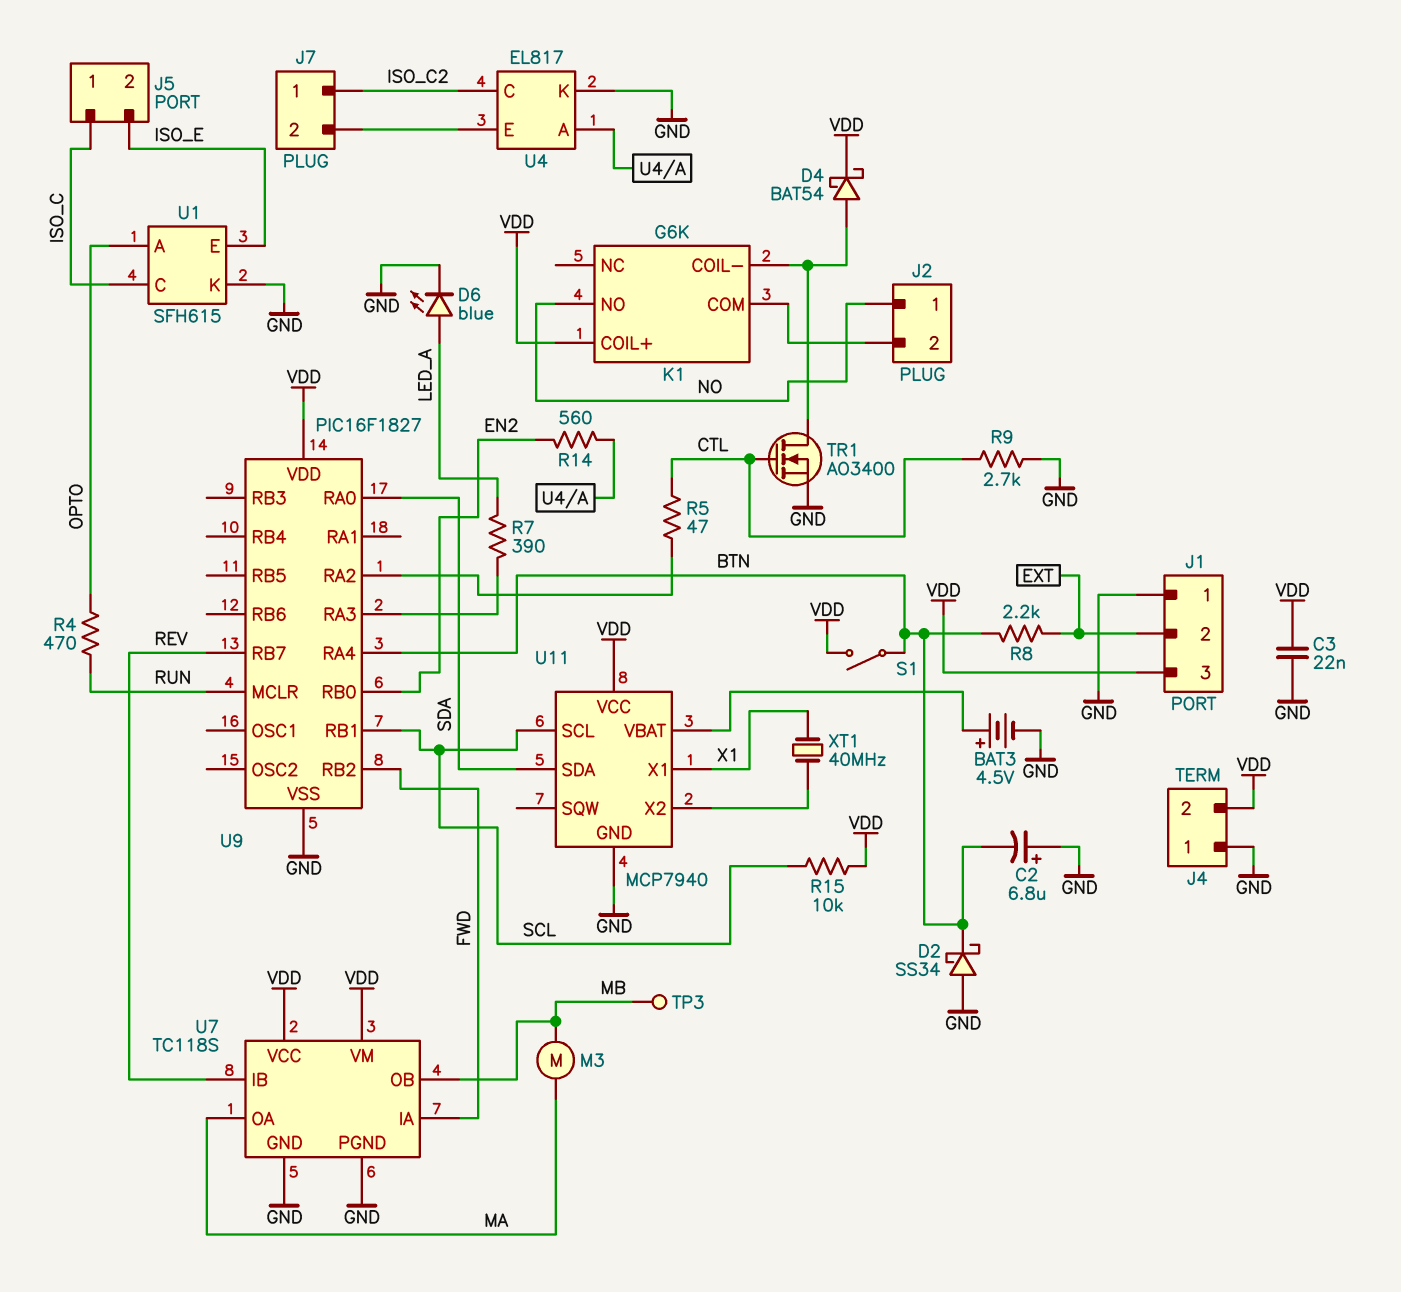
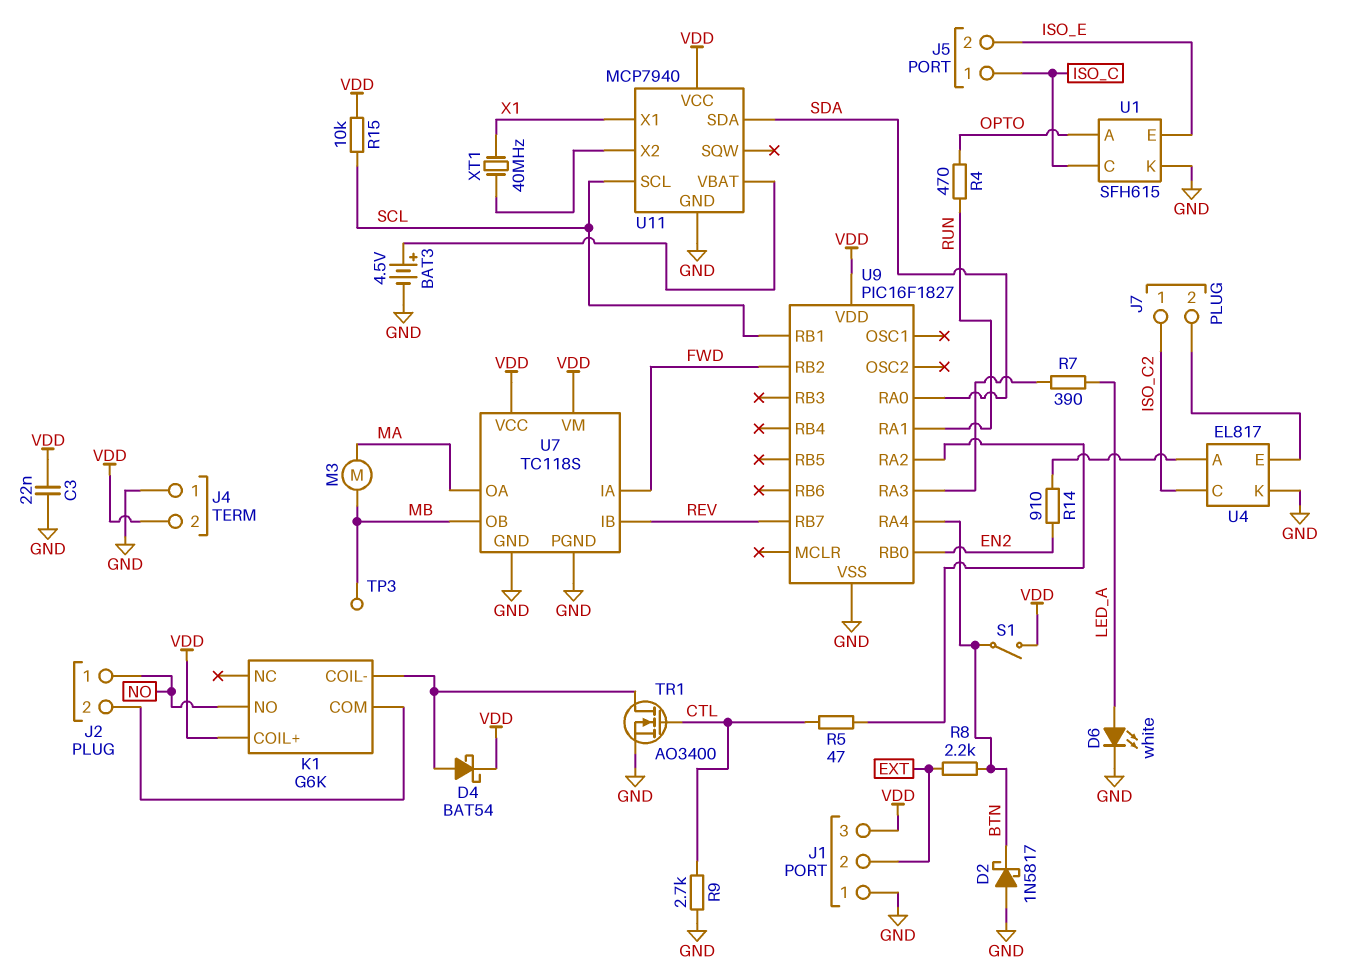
C2: 6.8uF (plus GND, minus BTN) -> none
D2: schottky SS34 (A GND, K BTN) -> schottky 1N5817 (A GND, K BTN)
D6: LED blue (A LED_A, K GND) -> LED white (A LED_A, K GND)
R14: 560 (EN2, U4/A) -> 910 (EN2, U4/A)
U9 pin MCLR: RUN -> none
U9 pin RA1: none -> RUN

